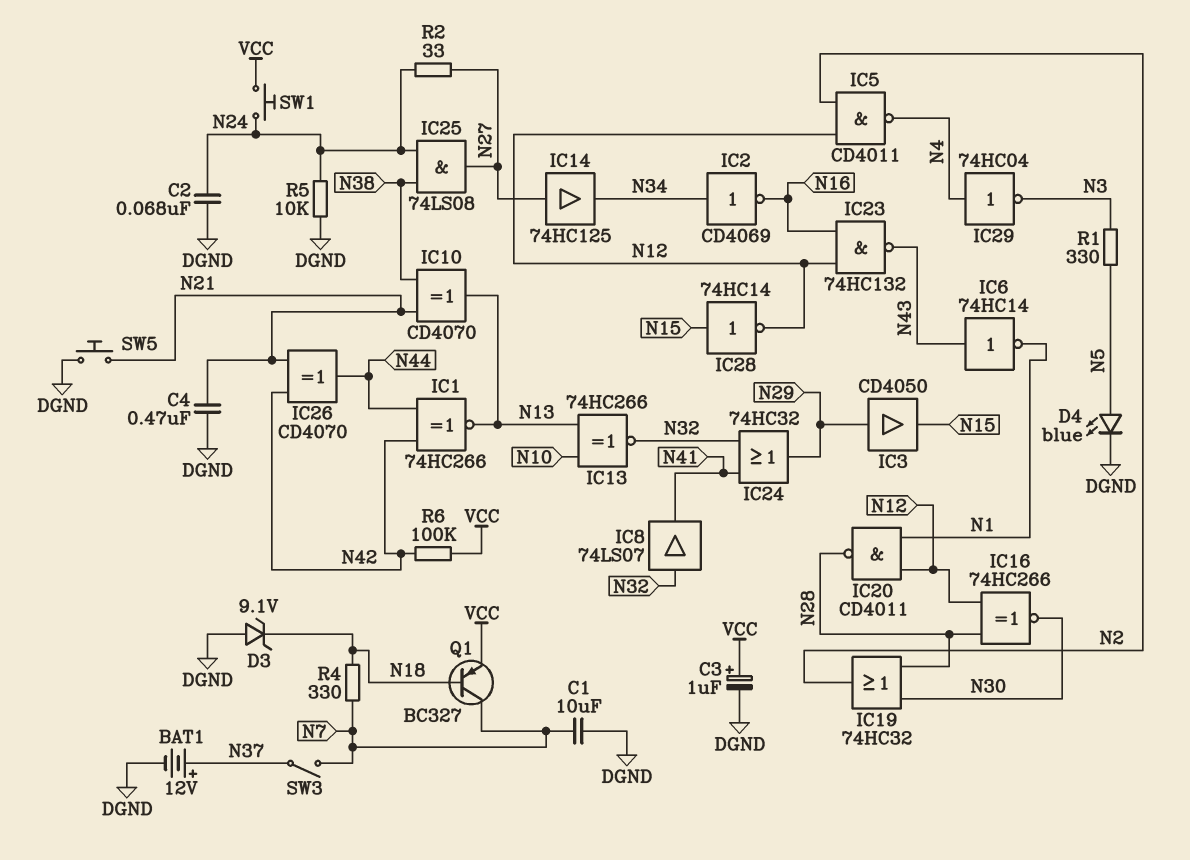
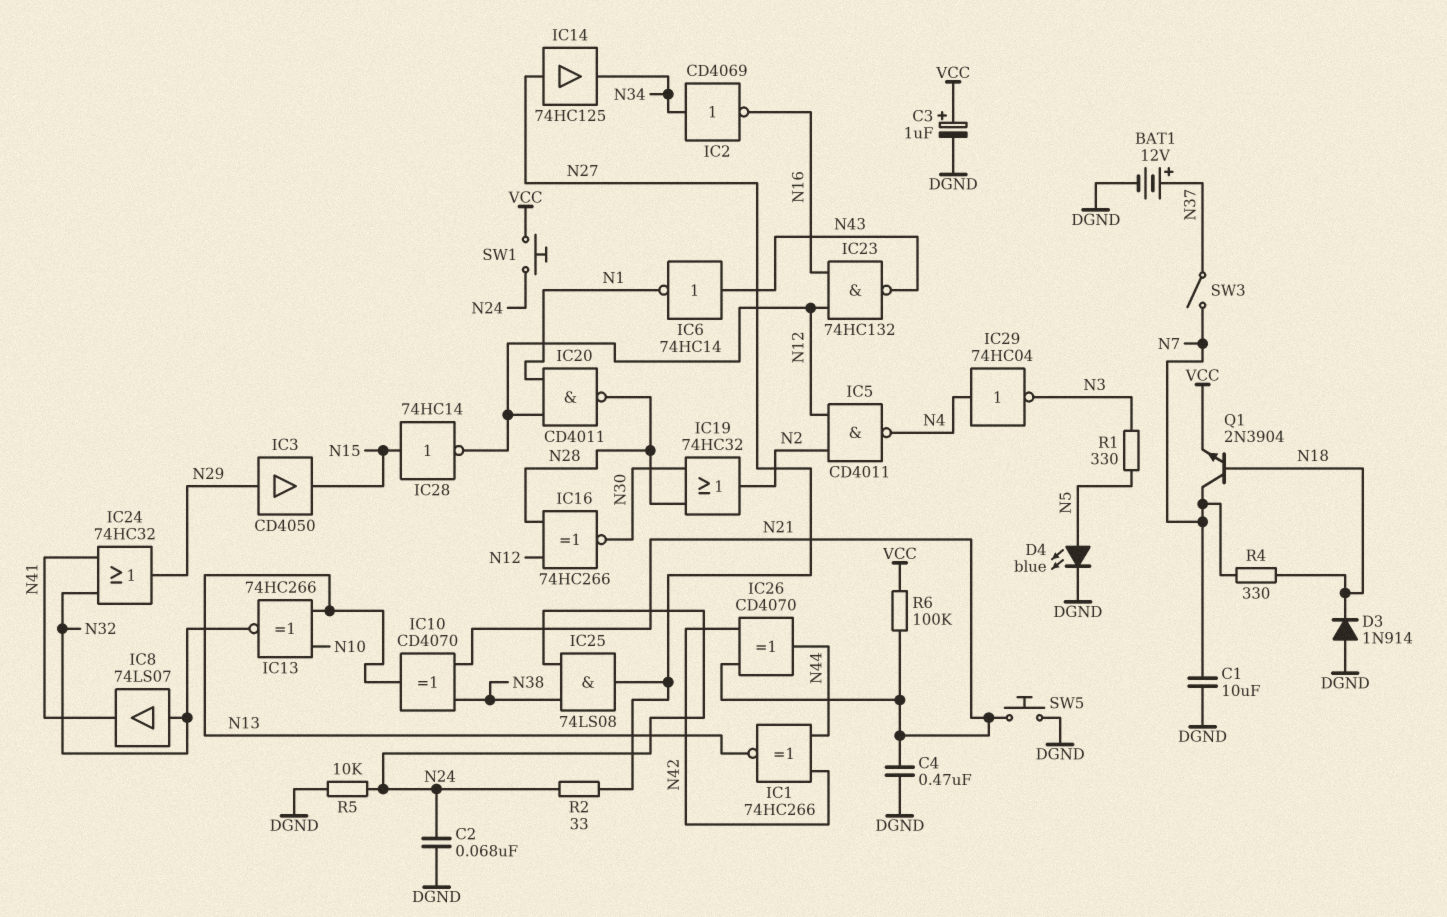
D3: zener 9.1V (A DGND, K N18) -> diode 1N914 (A DGND, K N18)
Q1: PNP BC327 (B N18, C N7, E VCC) -> NPN 2N3904 (B N18, C N7, E VCC)
R6: 100k (N42, VCC) -> 100k (N21, VCC)

